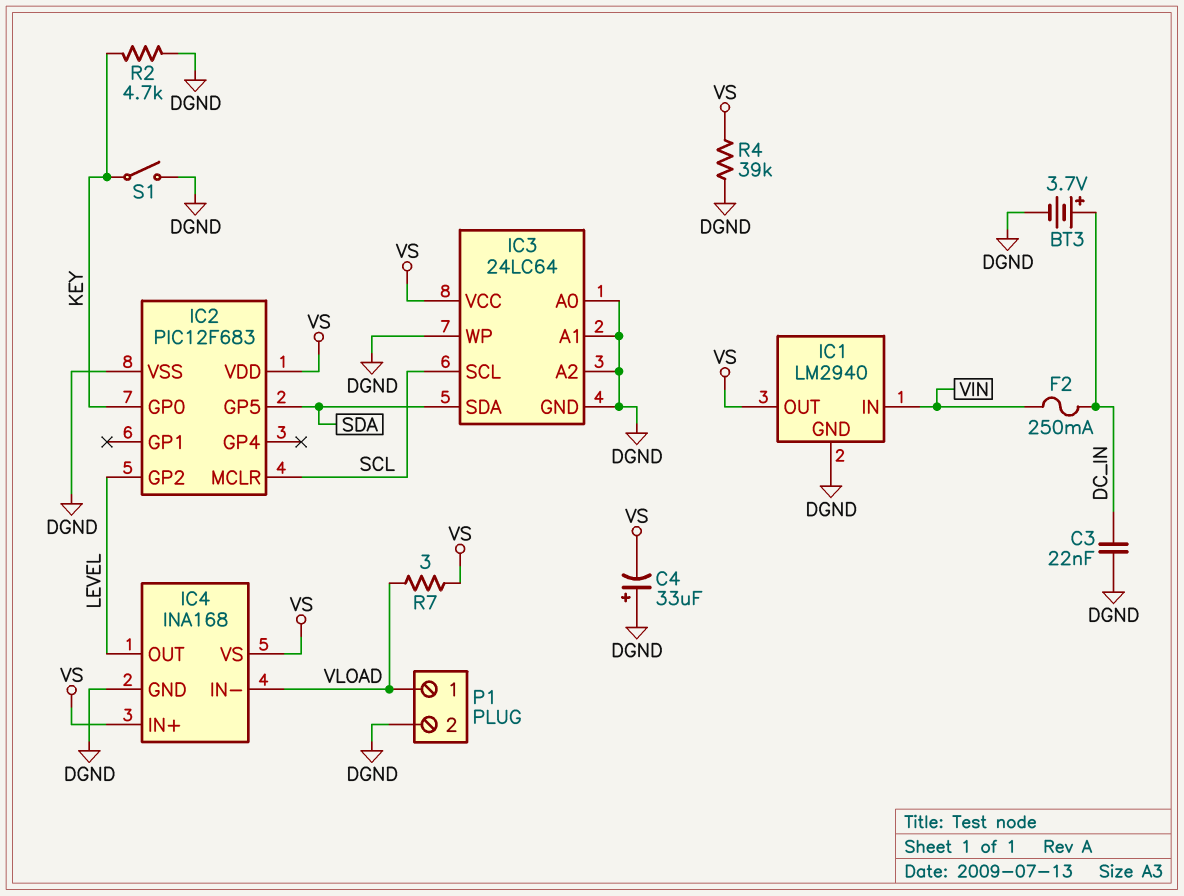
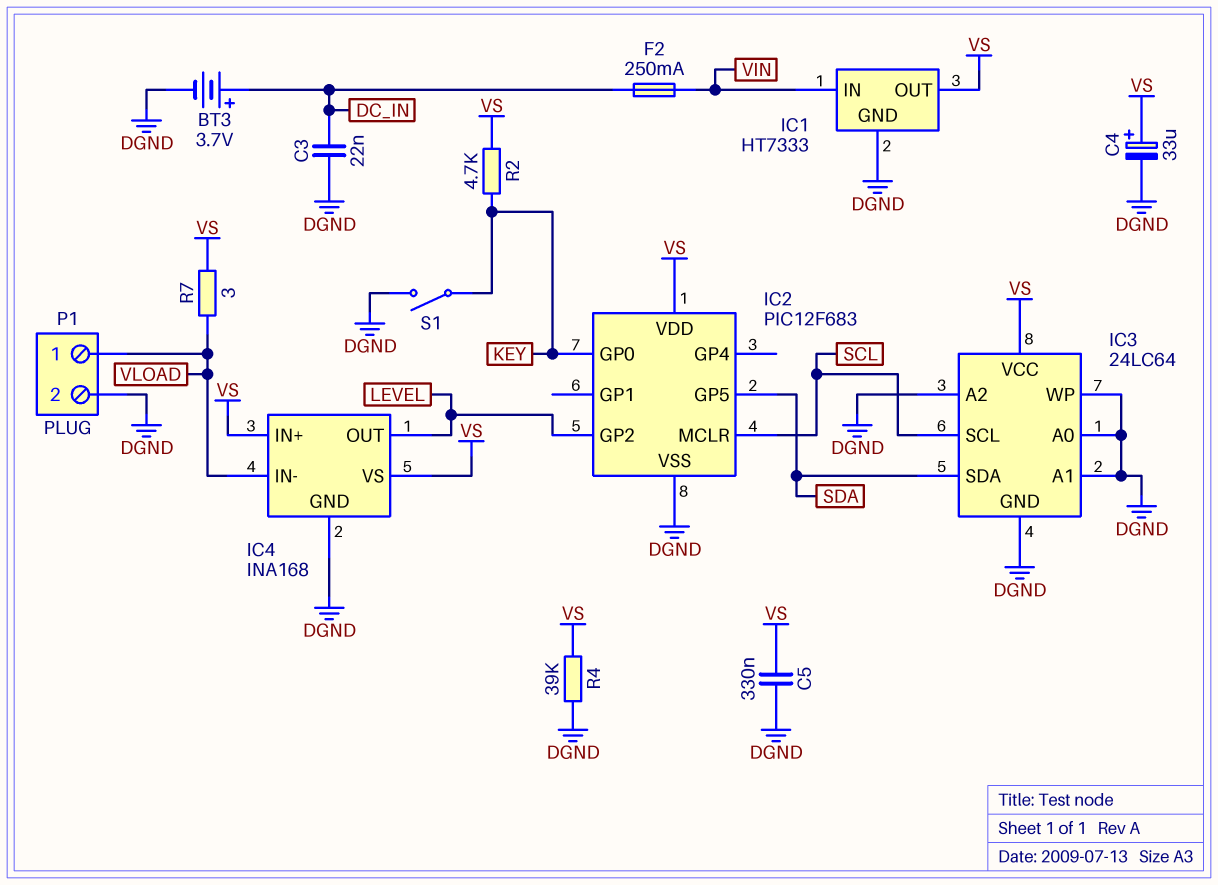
C4: 33uF (plus DGND, minus VS) -> 33uF (plus VS, minus DGND)
C5: none -> 330nF (DGND, VS)
IC1: LM2940 -> HT7333
R2: 4.7k (DGND, KEY) -> 4.7k (KEY, VS)

